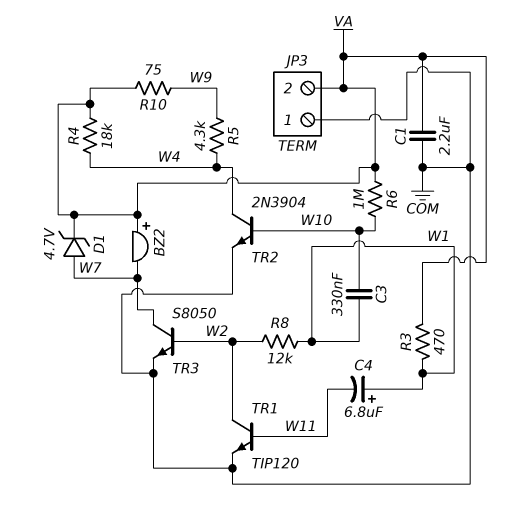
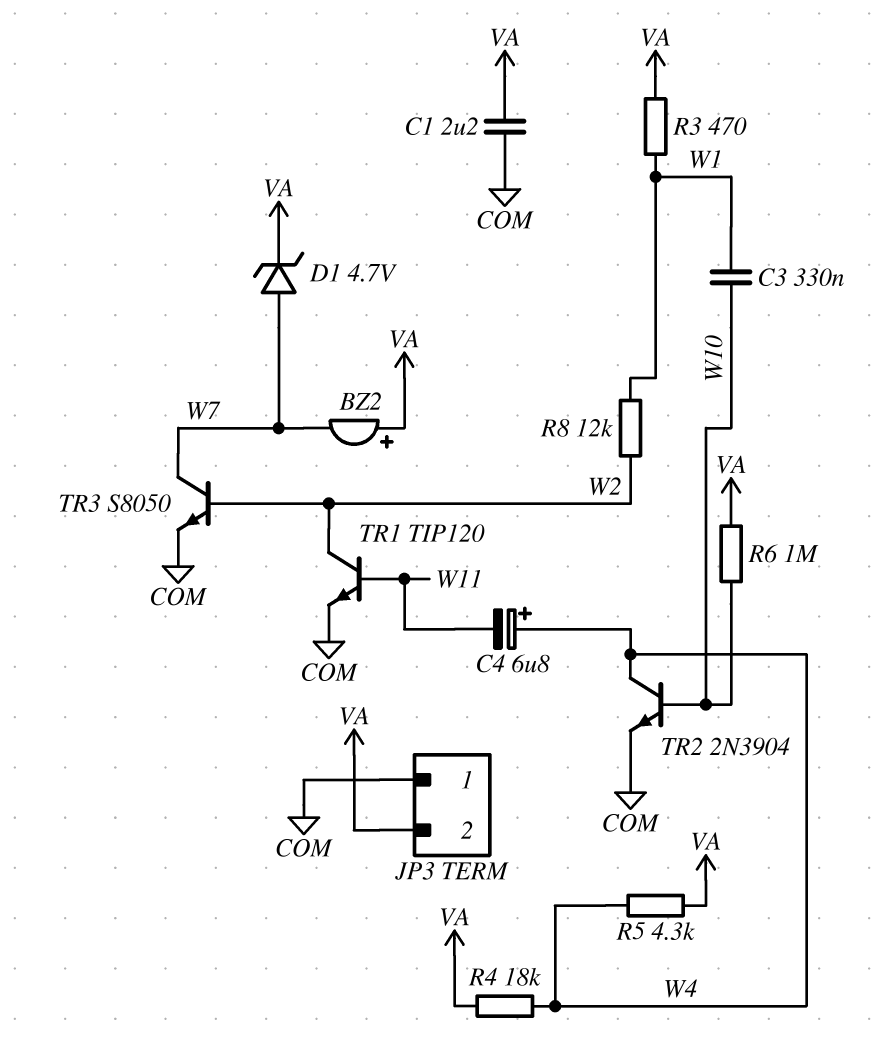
C4: 6.8uF (plus W1, minus W11) -> 6.8uF (plus W4, minus W11)
R5: 4.3k (W4, W9) -> 4.3k (VA, W4)
R10: 75 (VA, W9) -> none

